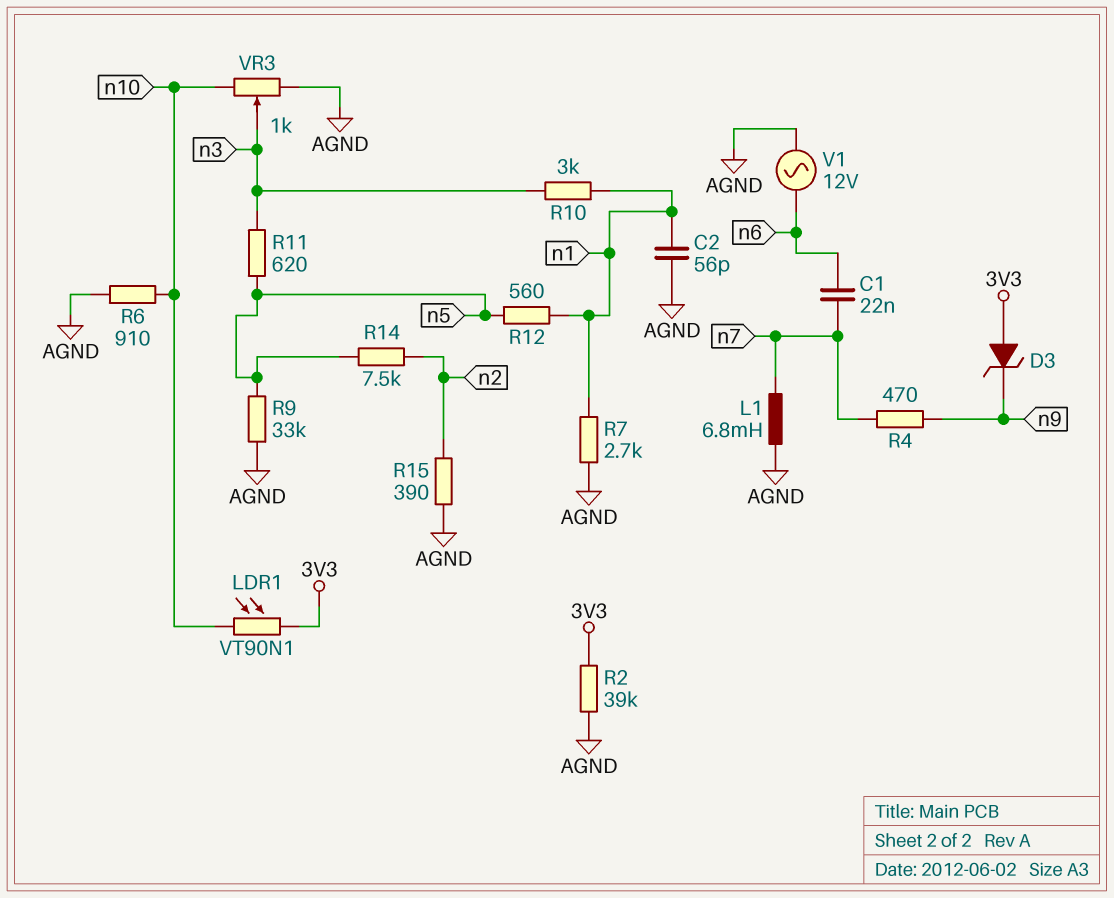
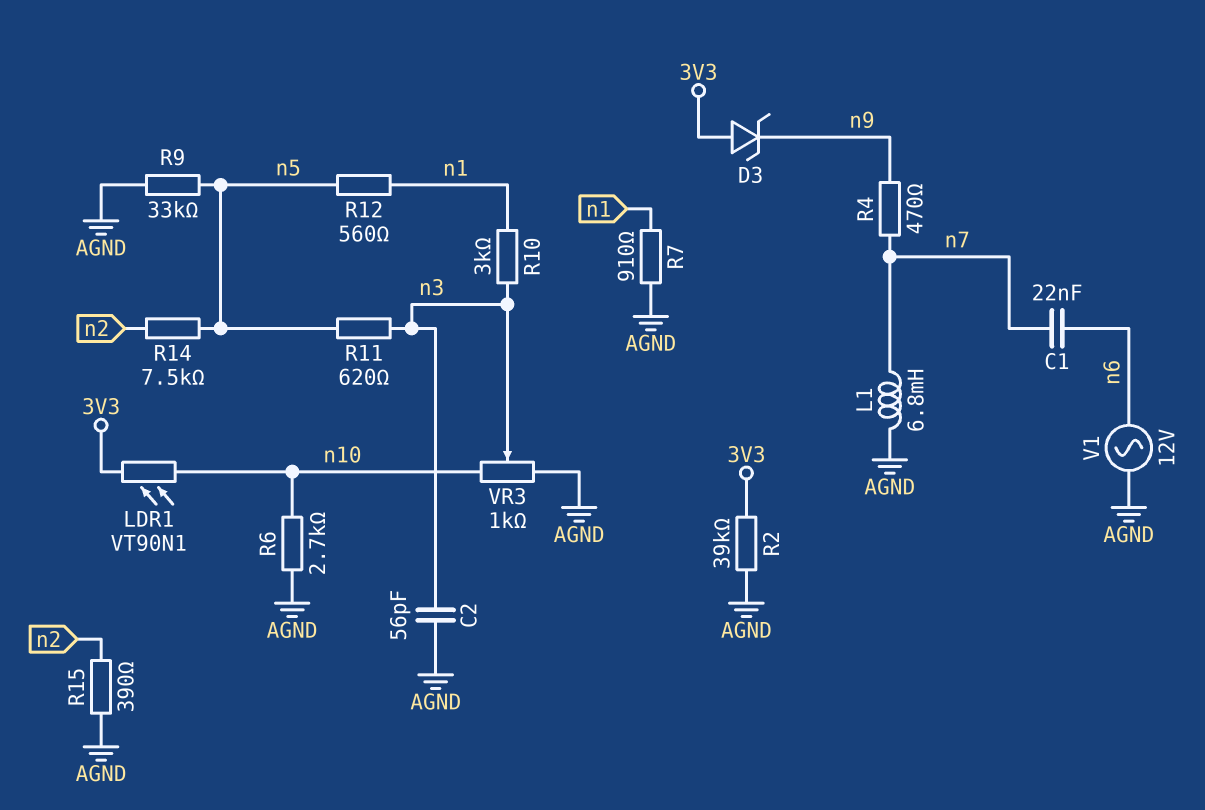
C2: 56pF (AGND, n1) -> 56pF (AGND, n3)
R6: 910 (AGND, n10) -> 2.7k (AGND, n10)
R7: 2.7k (AGND, n1) -> 910 (AGND, n1)

